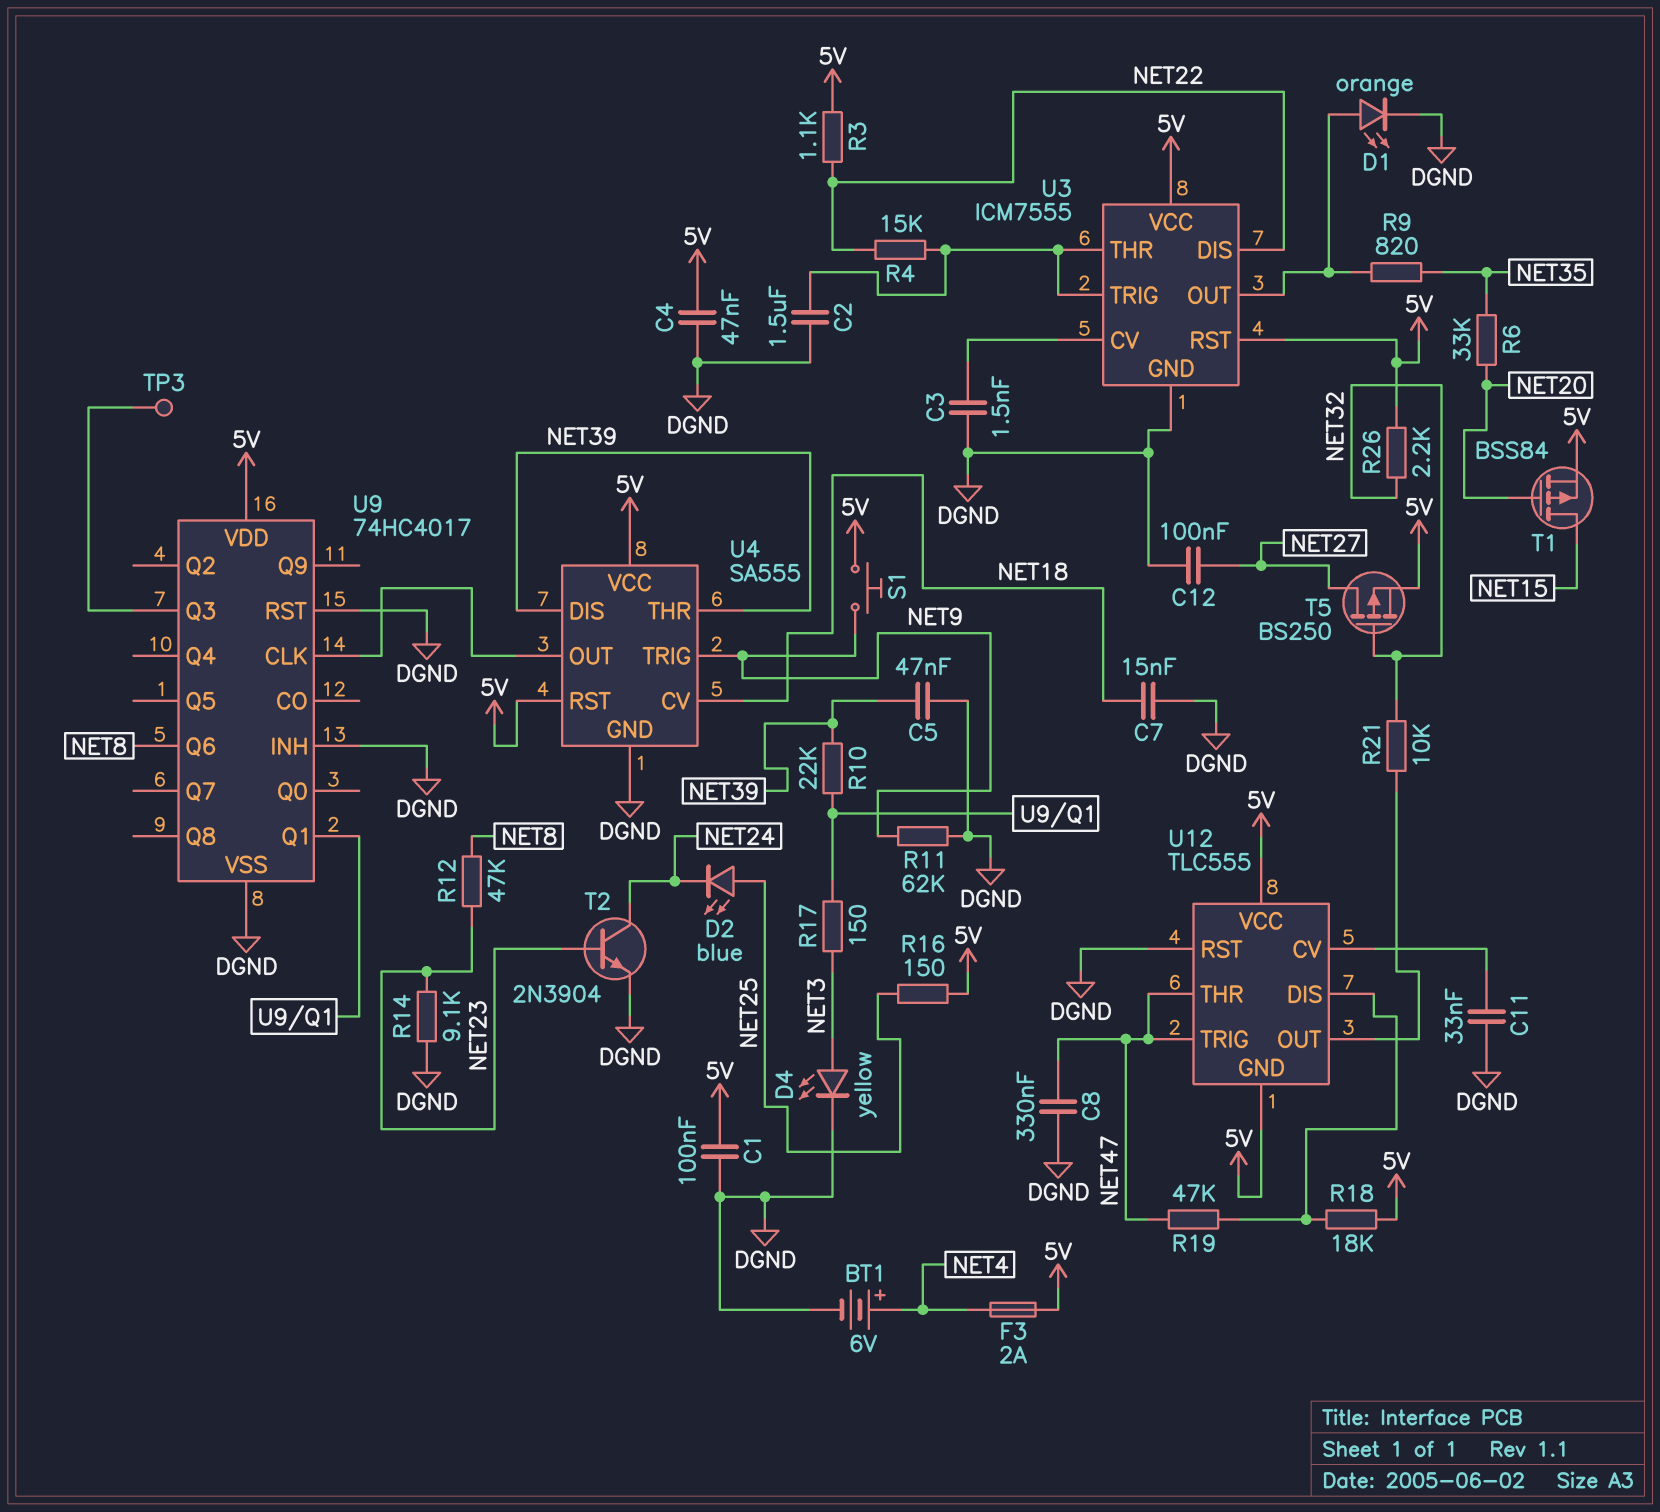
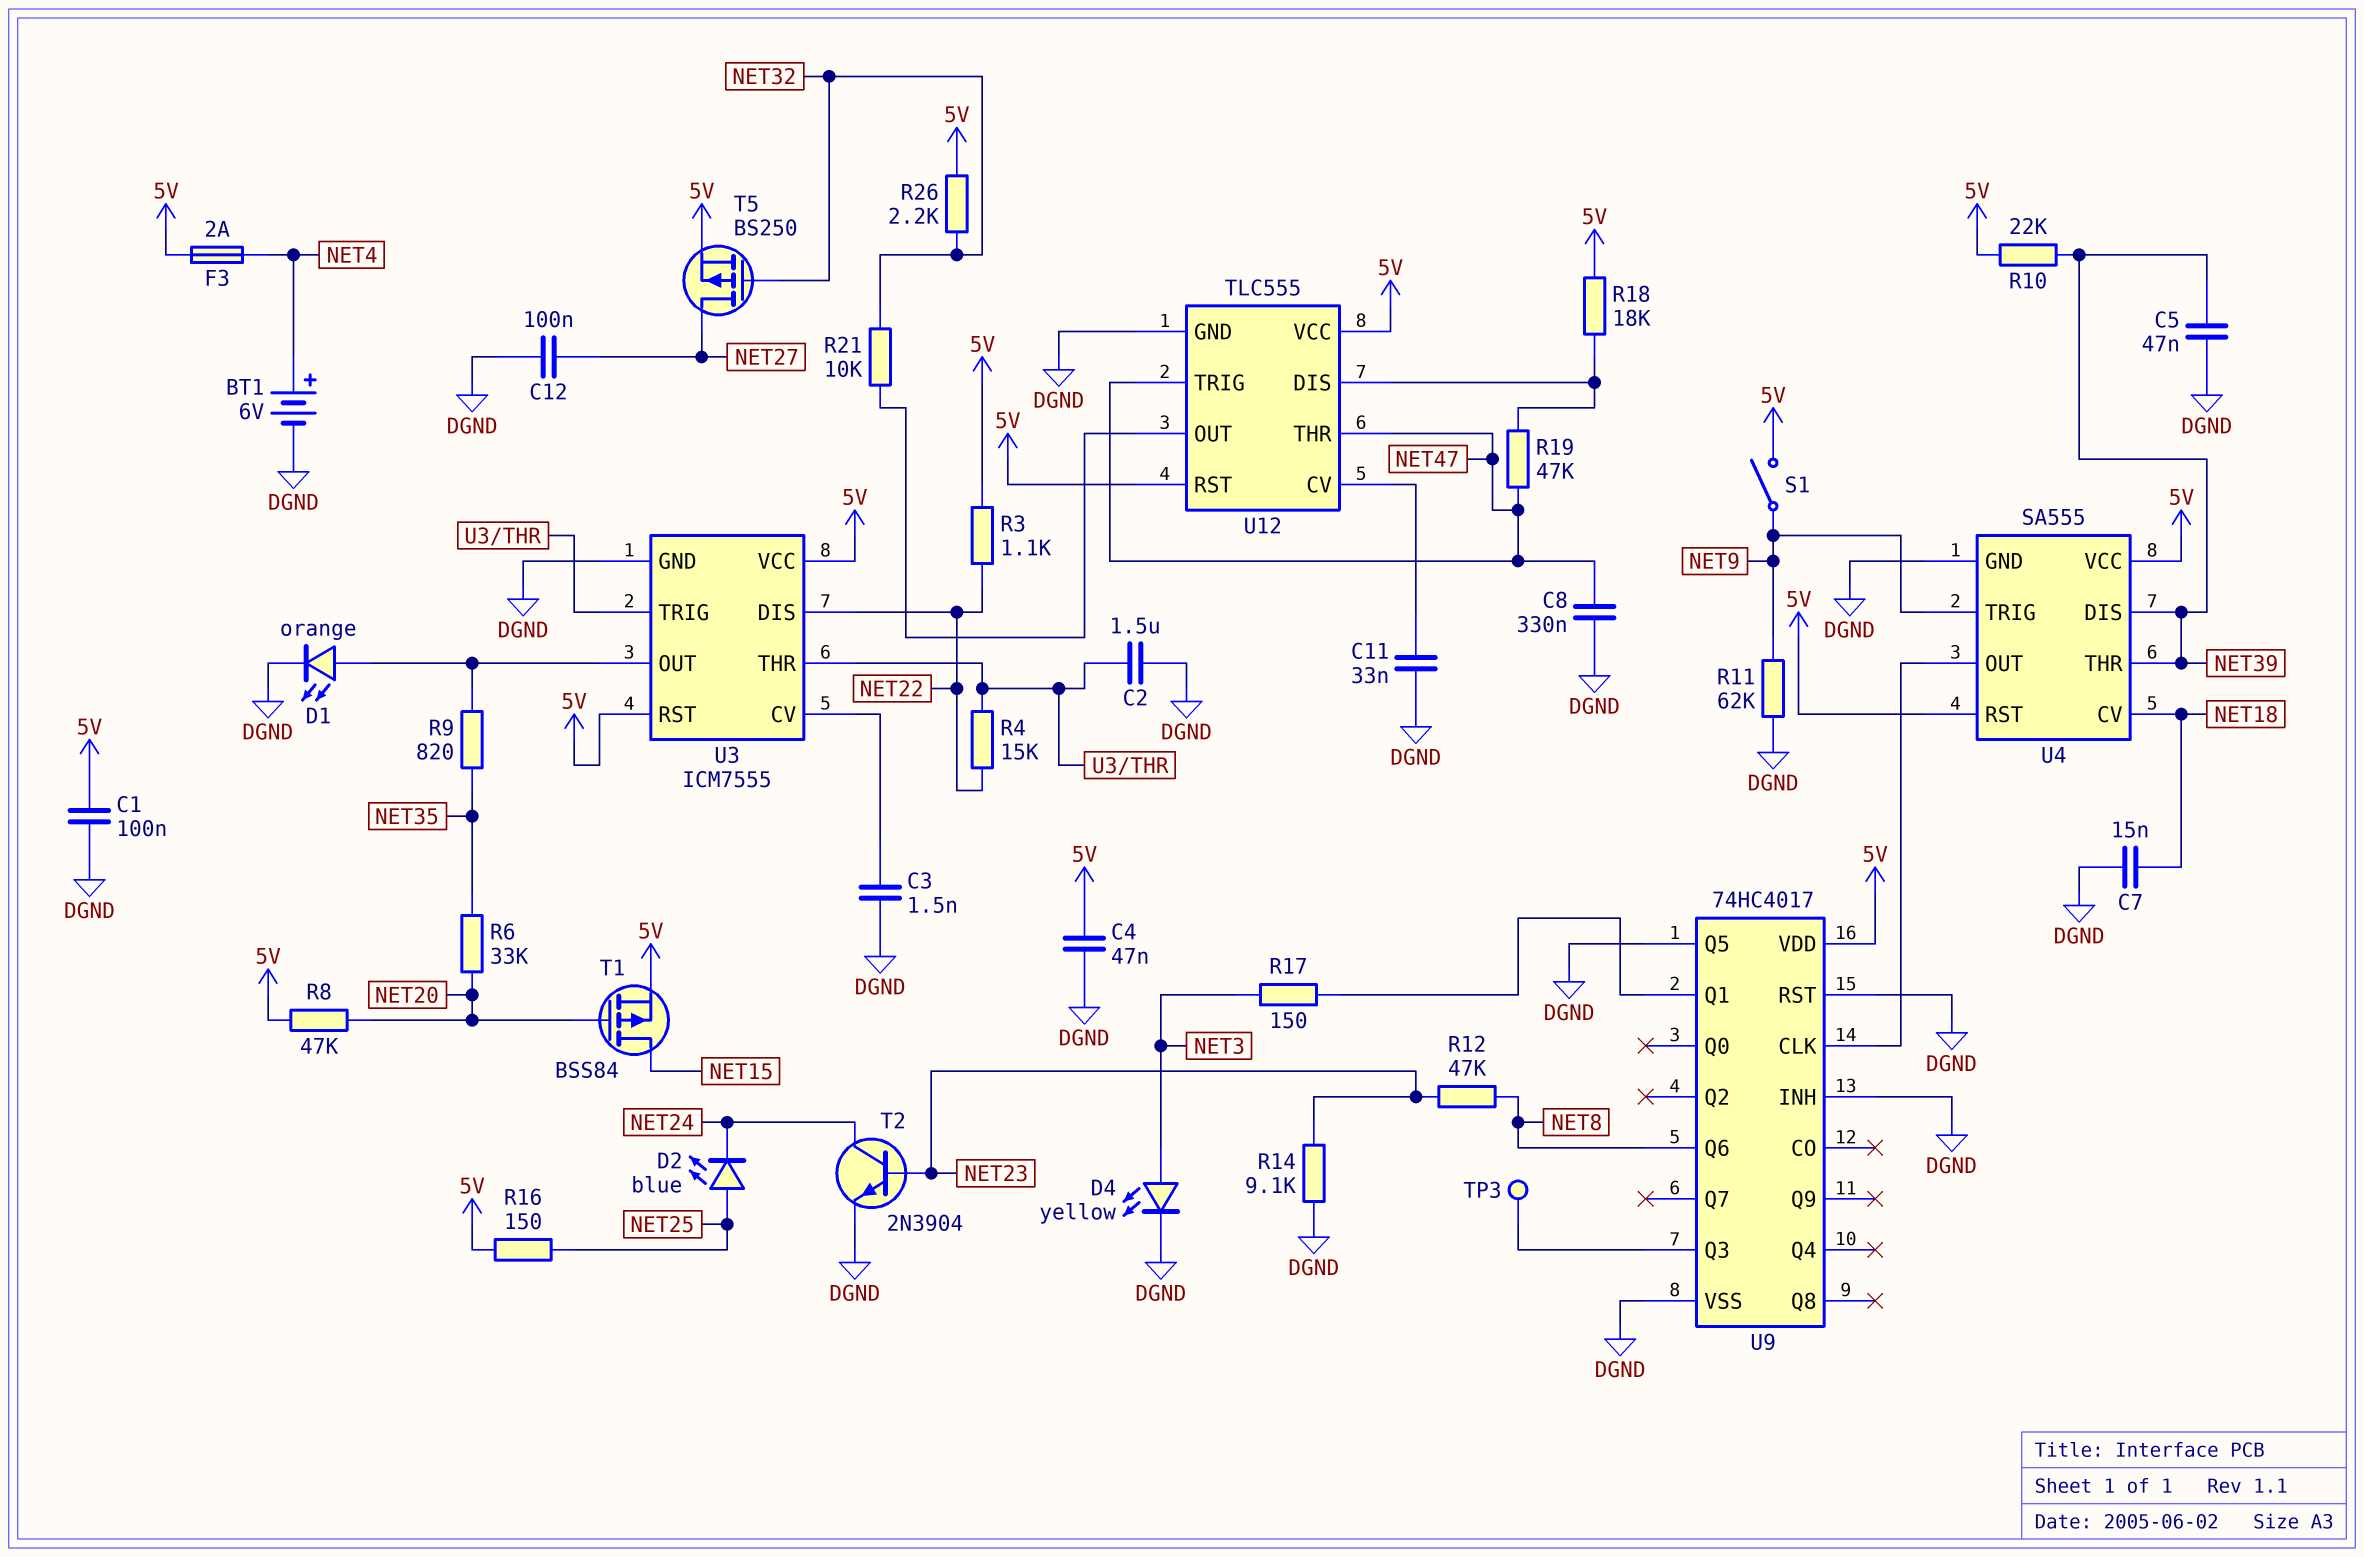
R8: none -> 47k (5V, NET20)
R10: 22k (NET39, U9/Q1) -> 22k (5V, NET39)
S1: button (5V, NET9) -> switch (5V, NET9)
U9 pin Q5: none -> DGND
U12 pin GND: 5V -> DGND
U12 pin RST: DGND -> 5V

